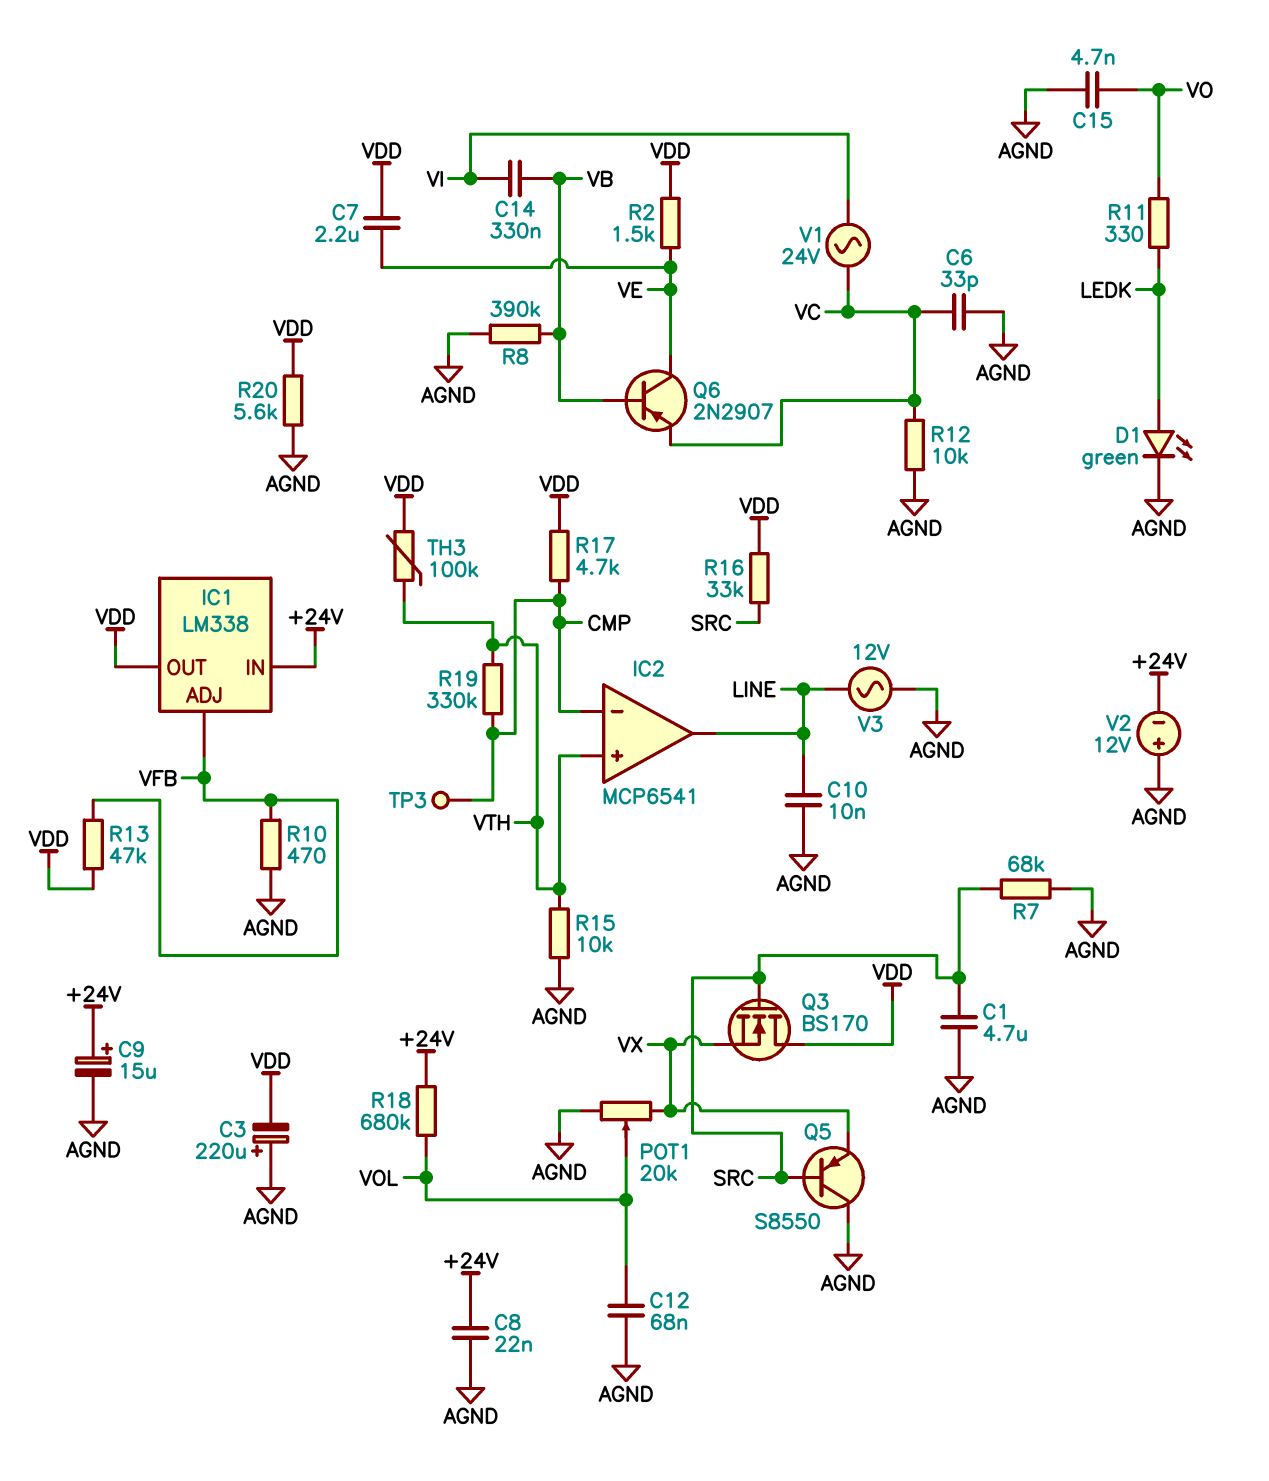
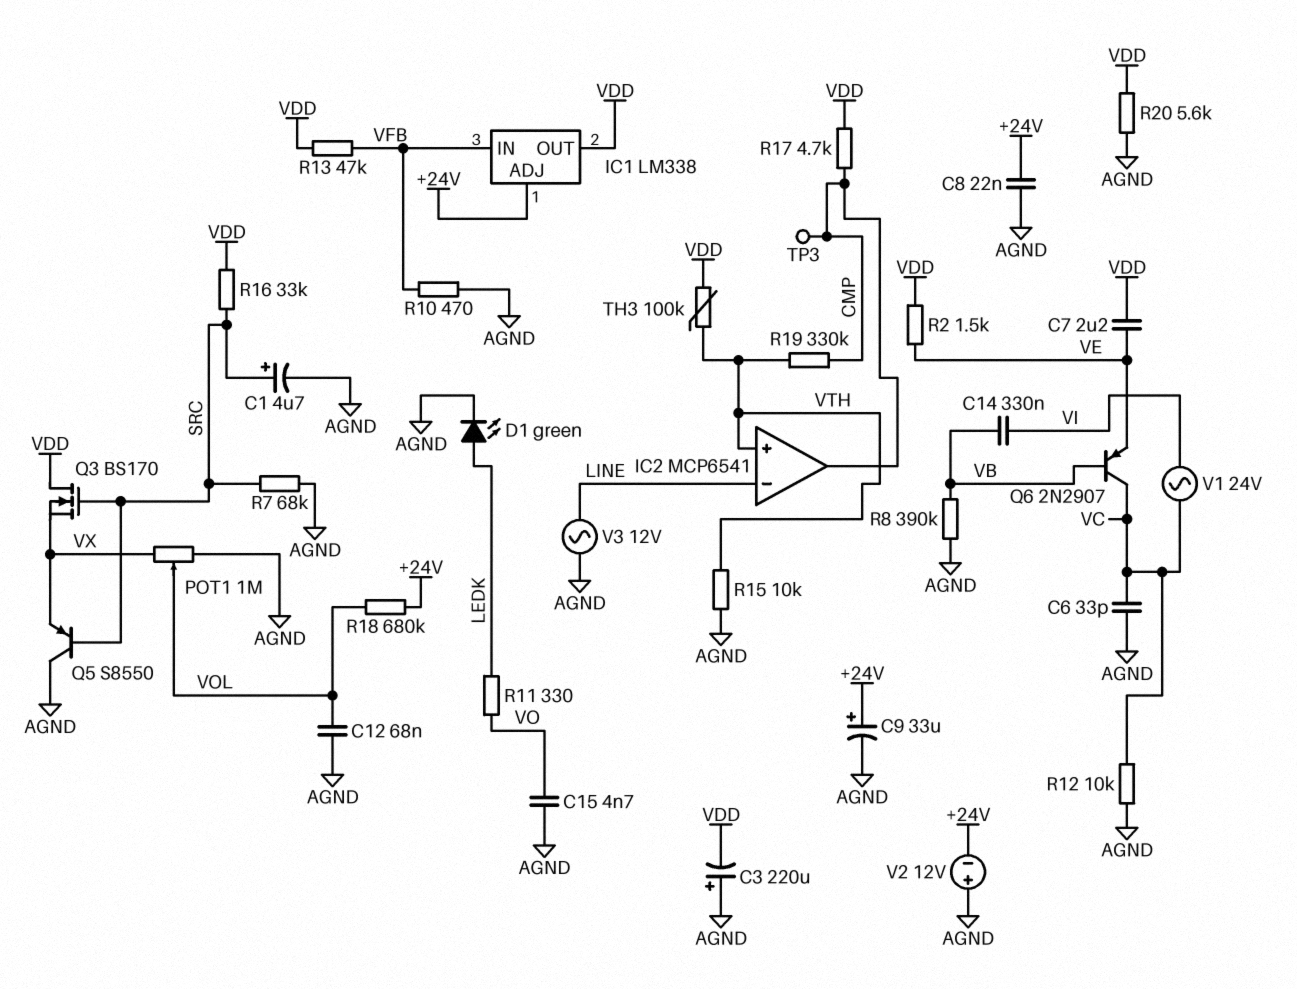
C1: 4.7uF (AGND, SRC) -> 4.7uF (plus SRC, minus AGND)
C9: 15uF (plus +24V, minus AGND) -> 33uF (plus +24V, minus AGND)
C10: 10nF (AGND, LINE) -> none
IC1 pin ADJ: VFB -> +24V
IC1 pin IN: +24V -> VFB
IC2 pin in-: CMP -> LINE
IC2 pin out: LINE -> CMP
POT1: 20k (AGND, VX, wiper VOL) -> 1M (AGND, VX, wiper VOL)
Q6: PNP 2N2907 (B VB, C VE, E VC) -> PNP 2N2907 (B VB, C VC, E VE)

